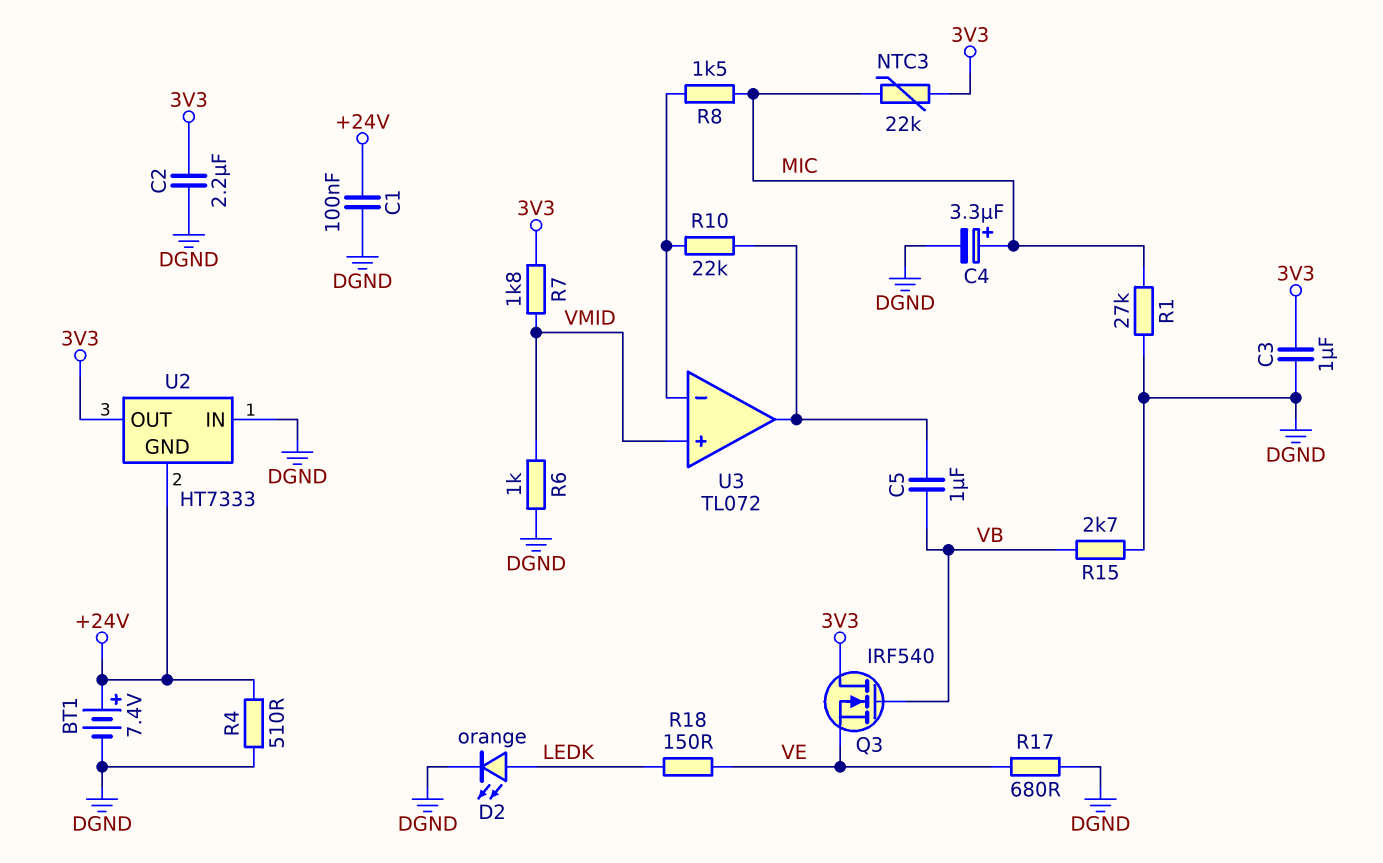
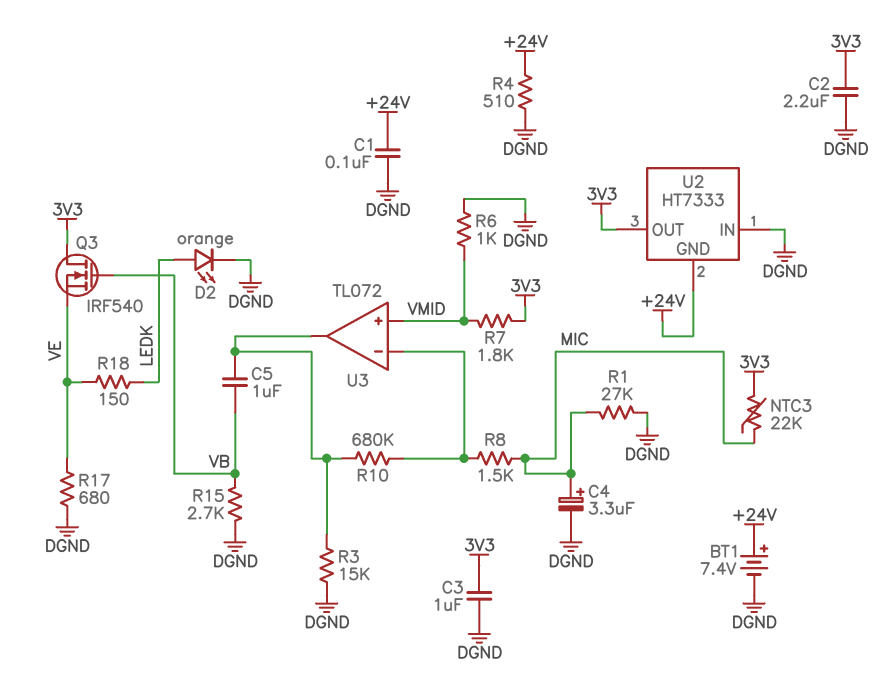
R3: none -> 15k (DGND, U3/out)
R10: 22k (U3/in-, U3/out) -> 680k (U3/in-, U3/out)

